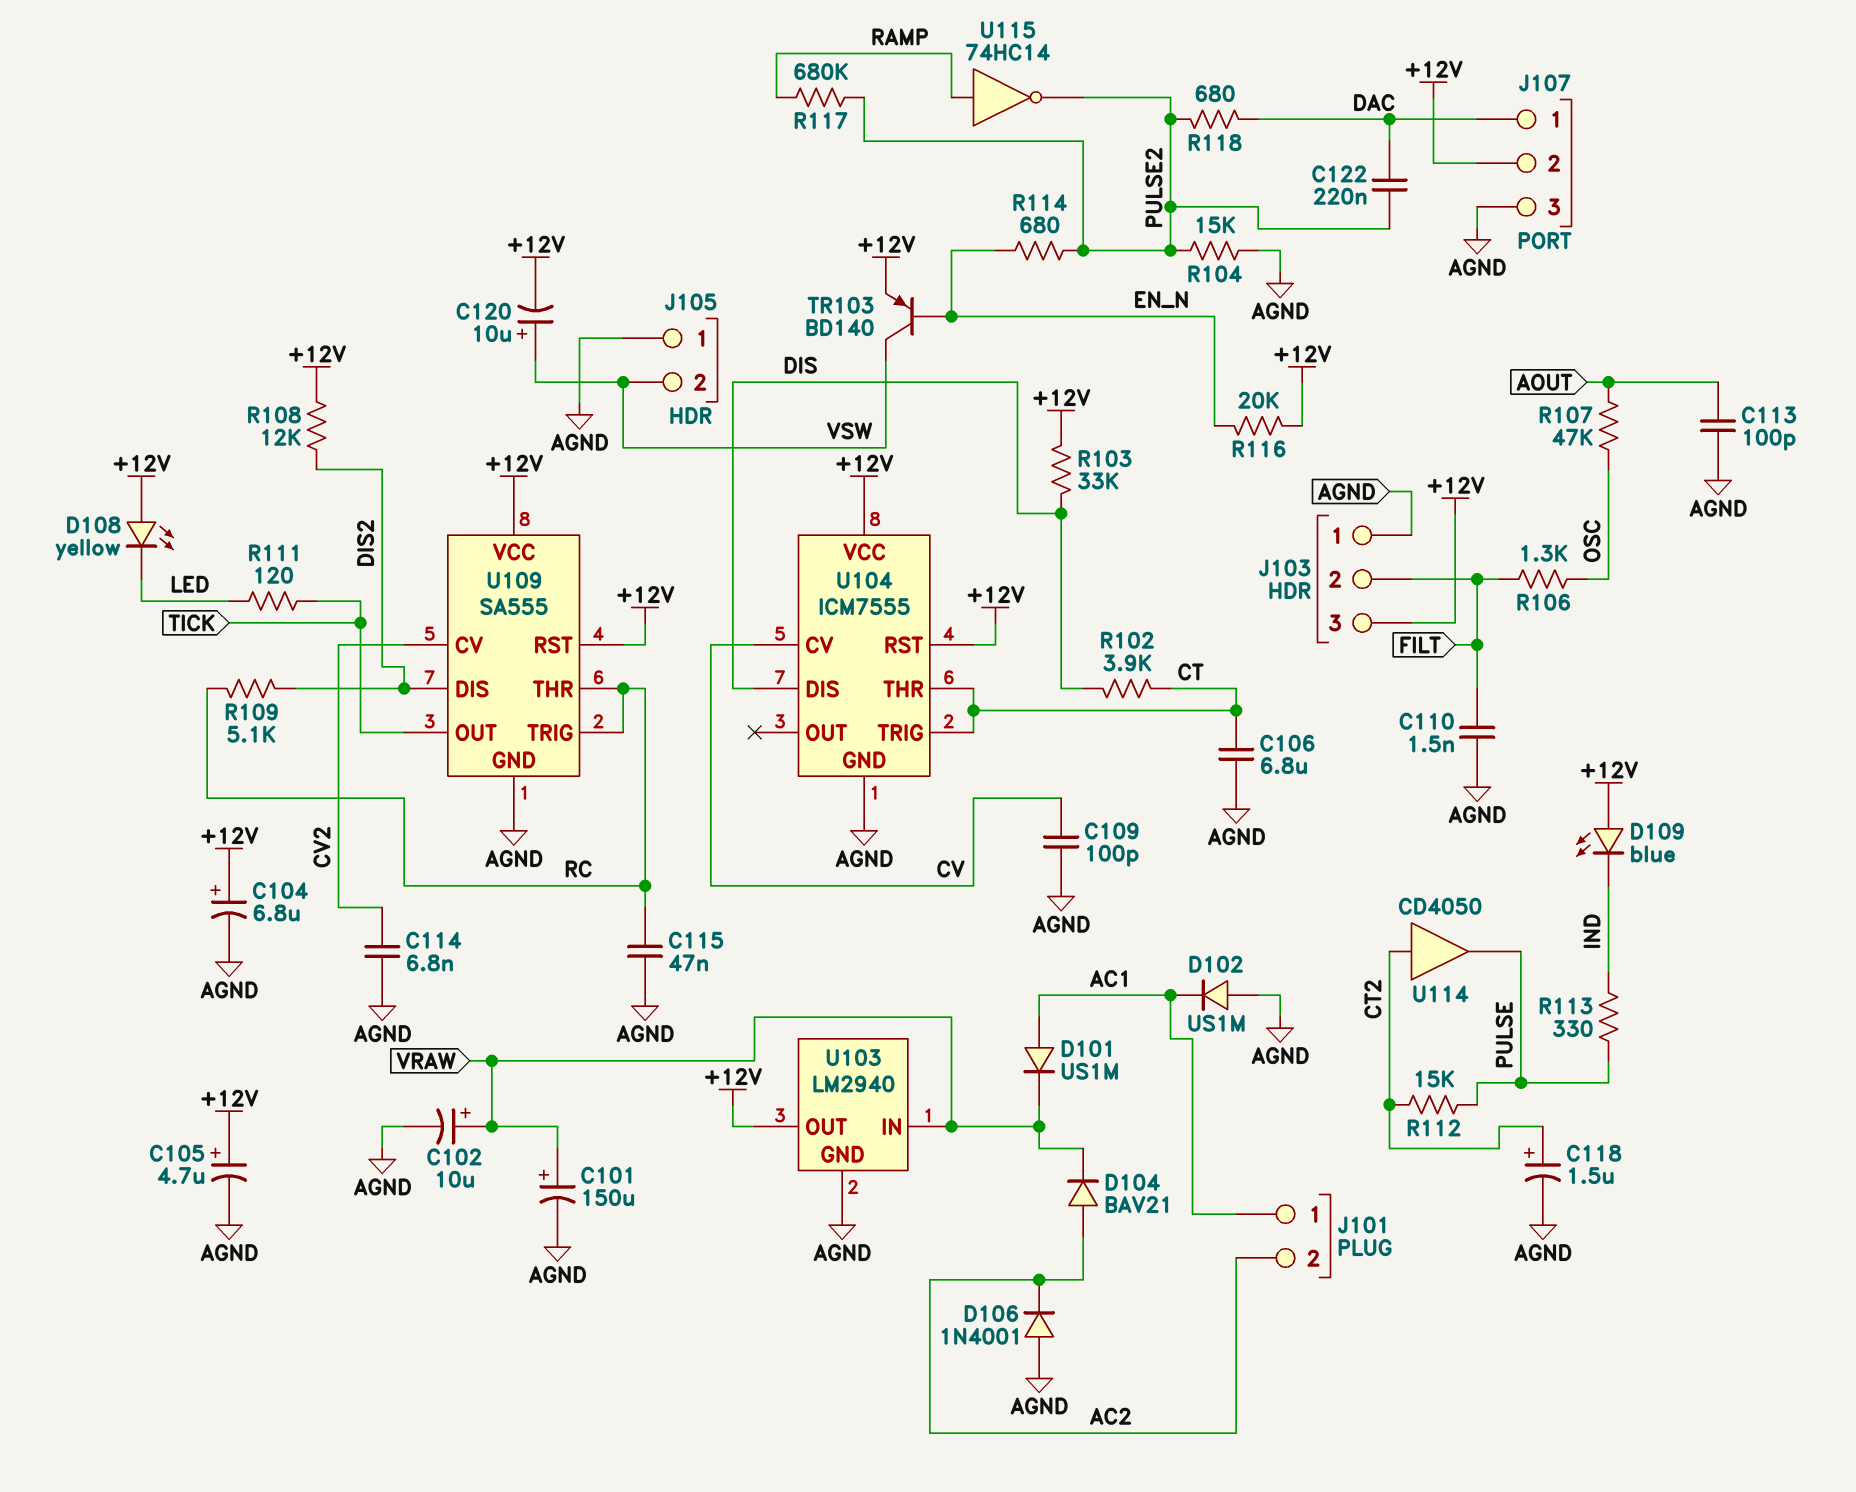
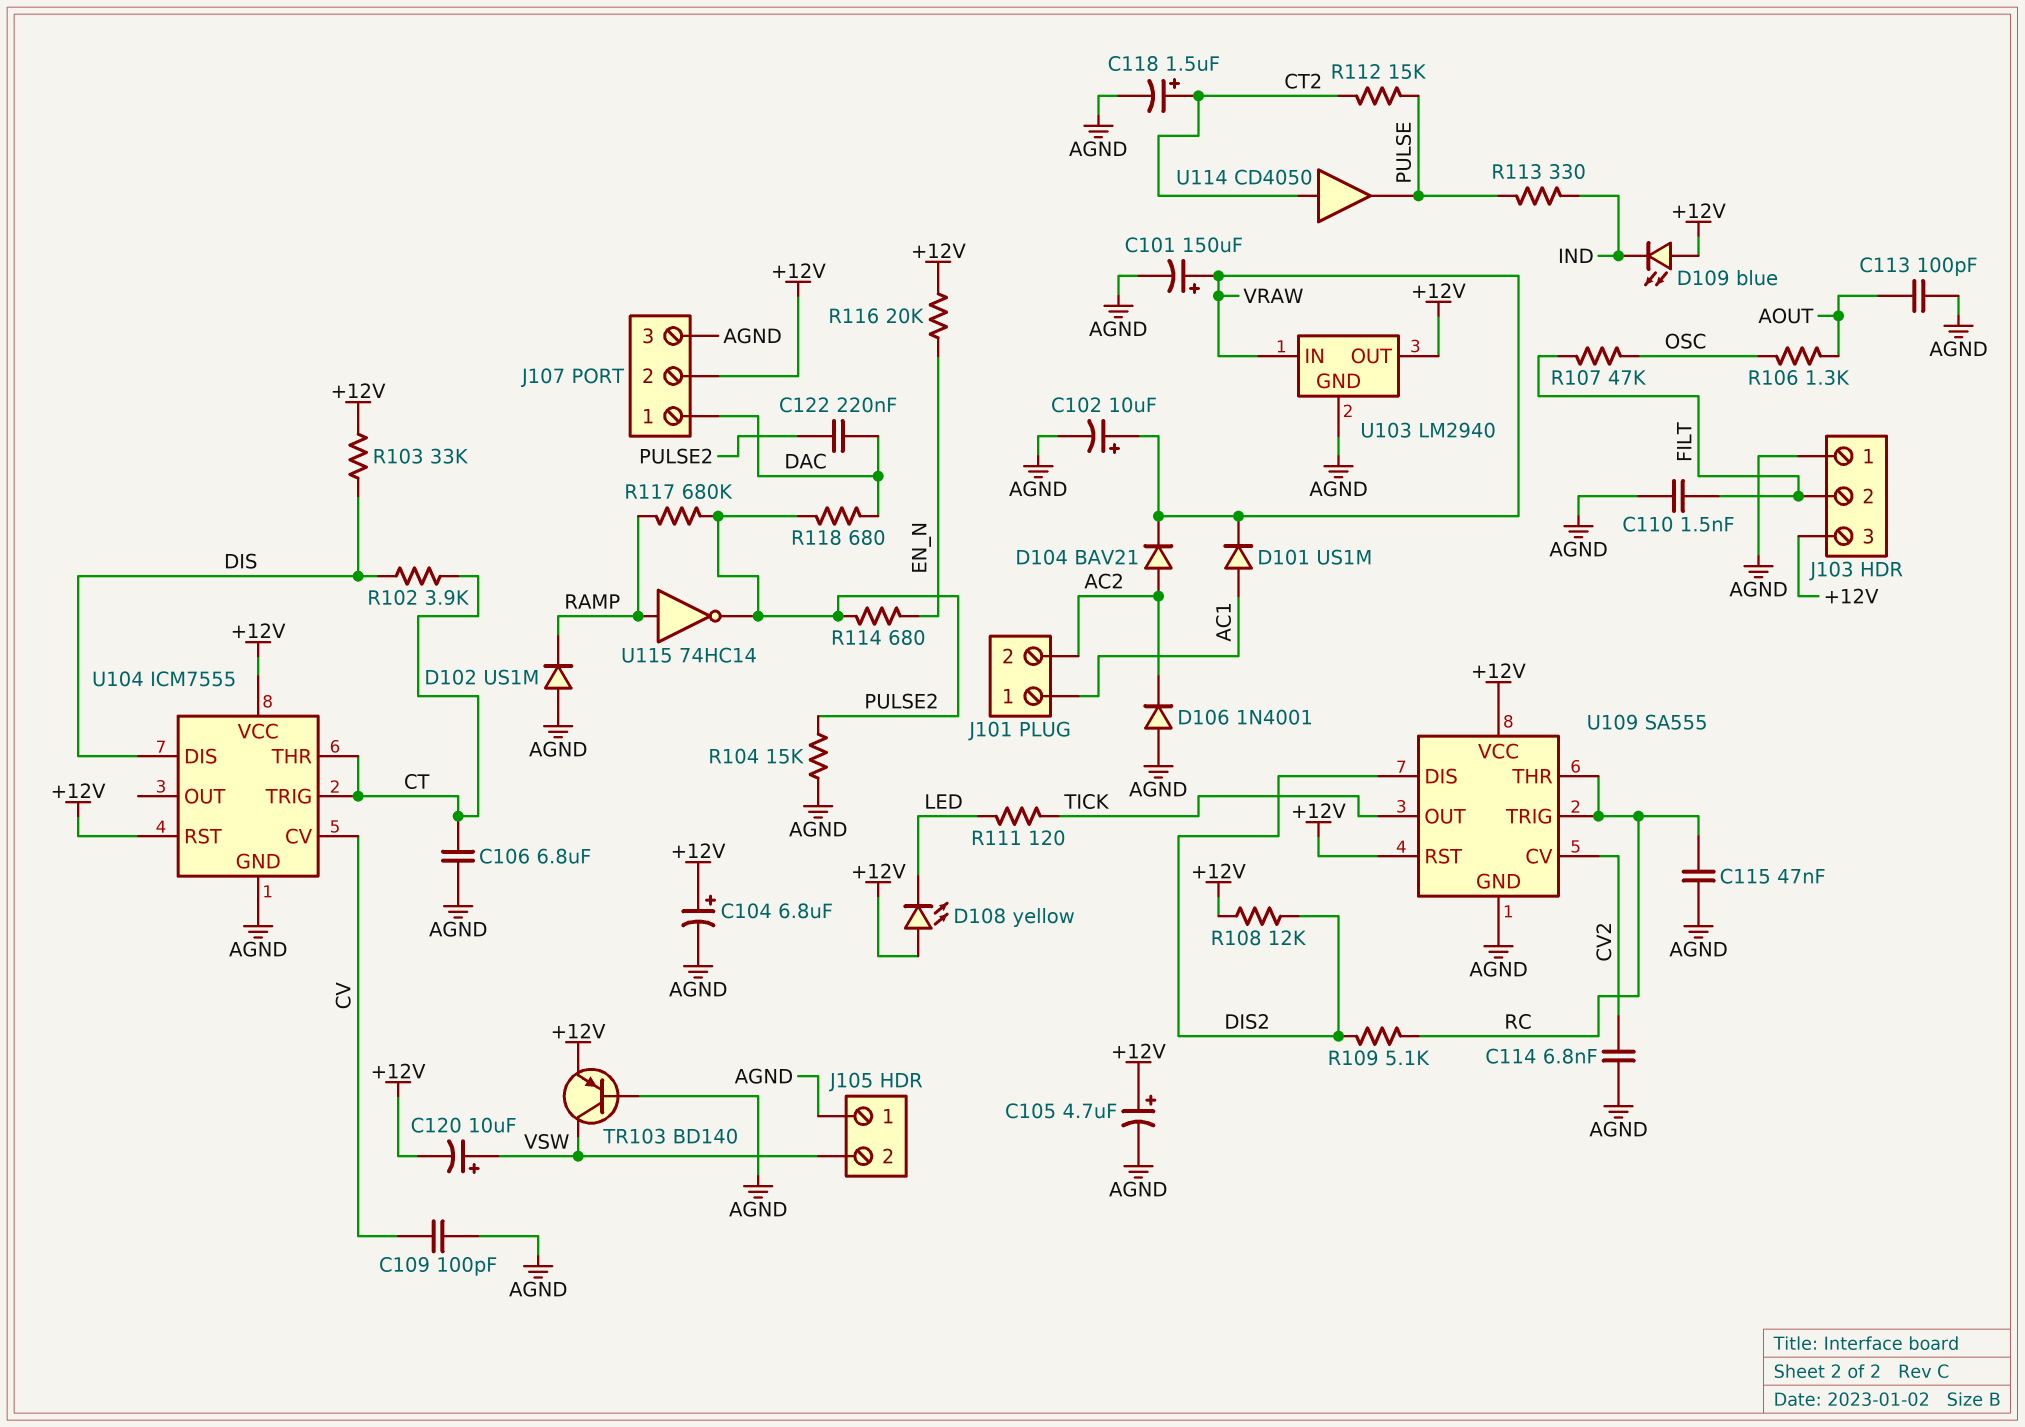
D102: diode US1M (A AGND, K AC1) -> diode US1M (A AGND, K RAMP)
R106: 1.3k (FILT, OSC) -> 1.3k (AOUT, OSC)
R107: 47k (AOUT, OSC) -> 47k (FILT, OSC)
TR103: PNP BD140 (B EN_N, C VSW, E +12V) -> PNP BD140 (B AGND, C VSW, E +12V)

